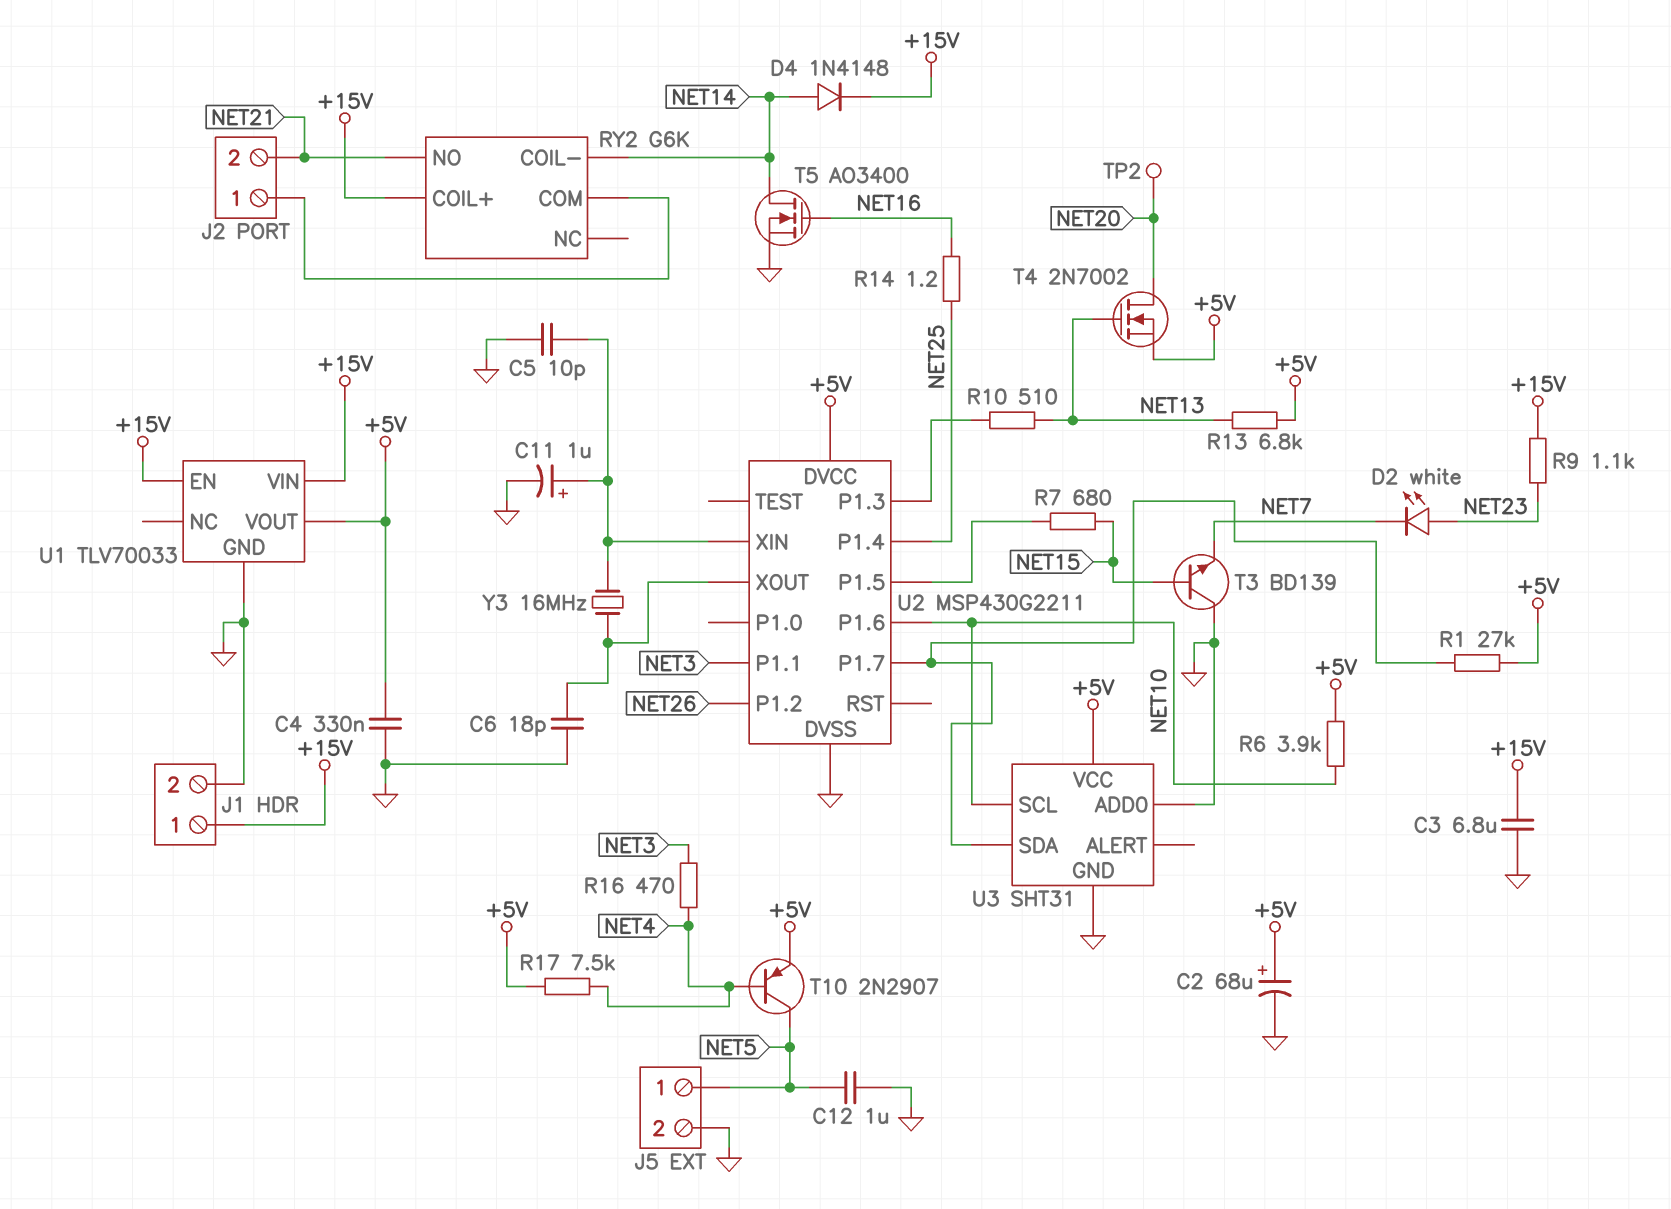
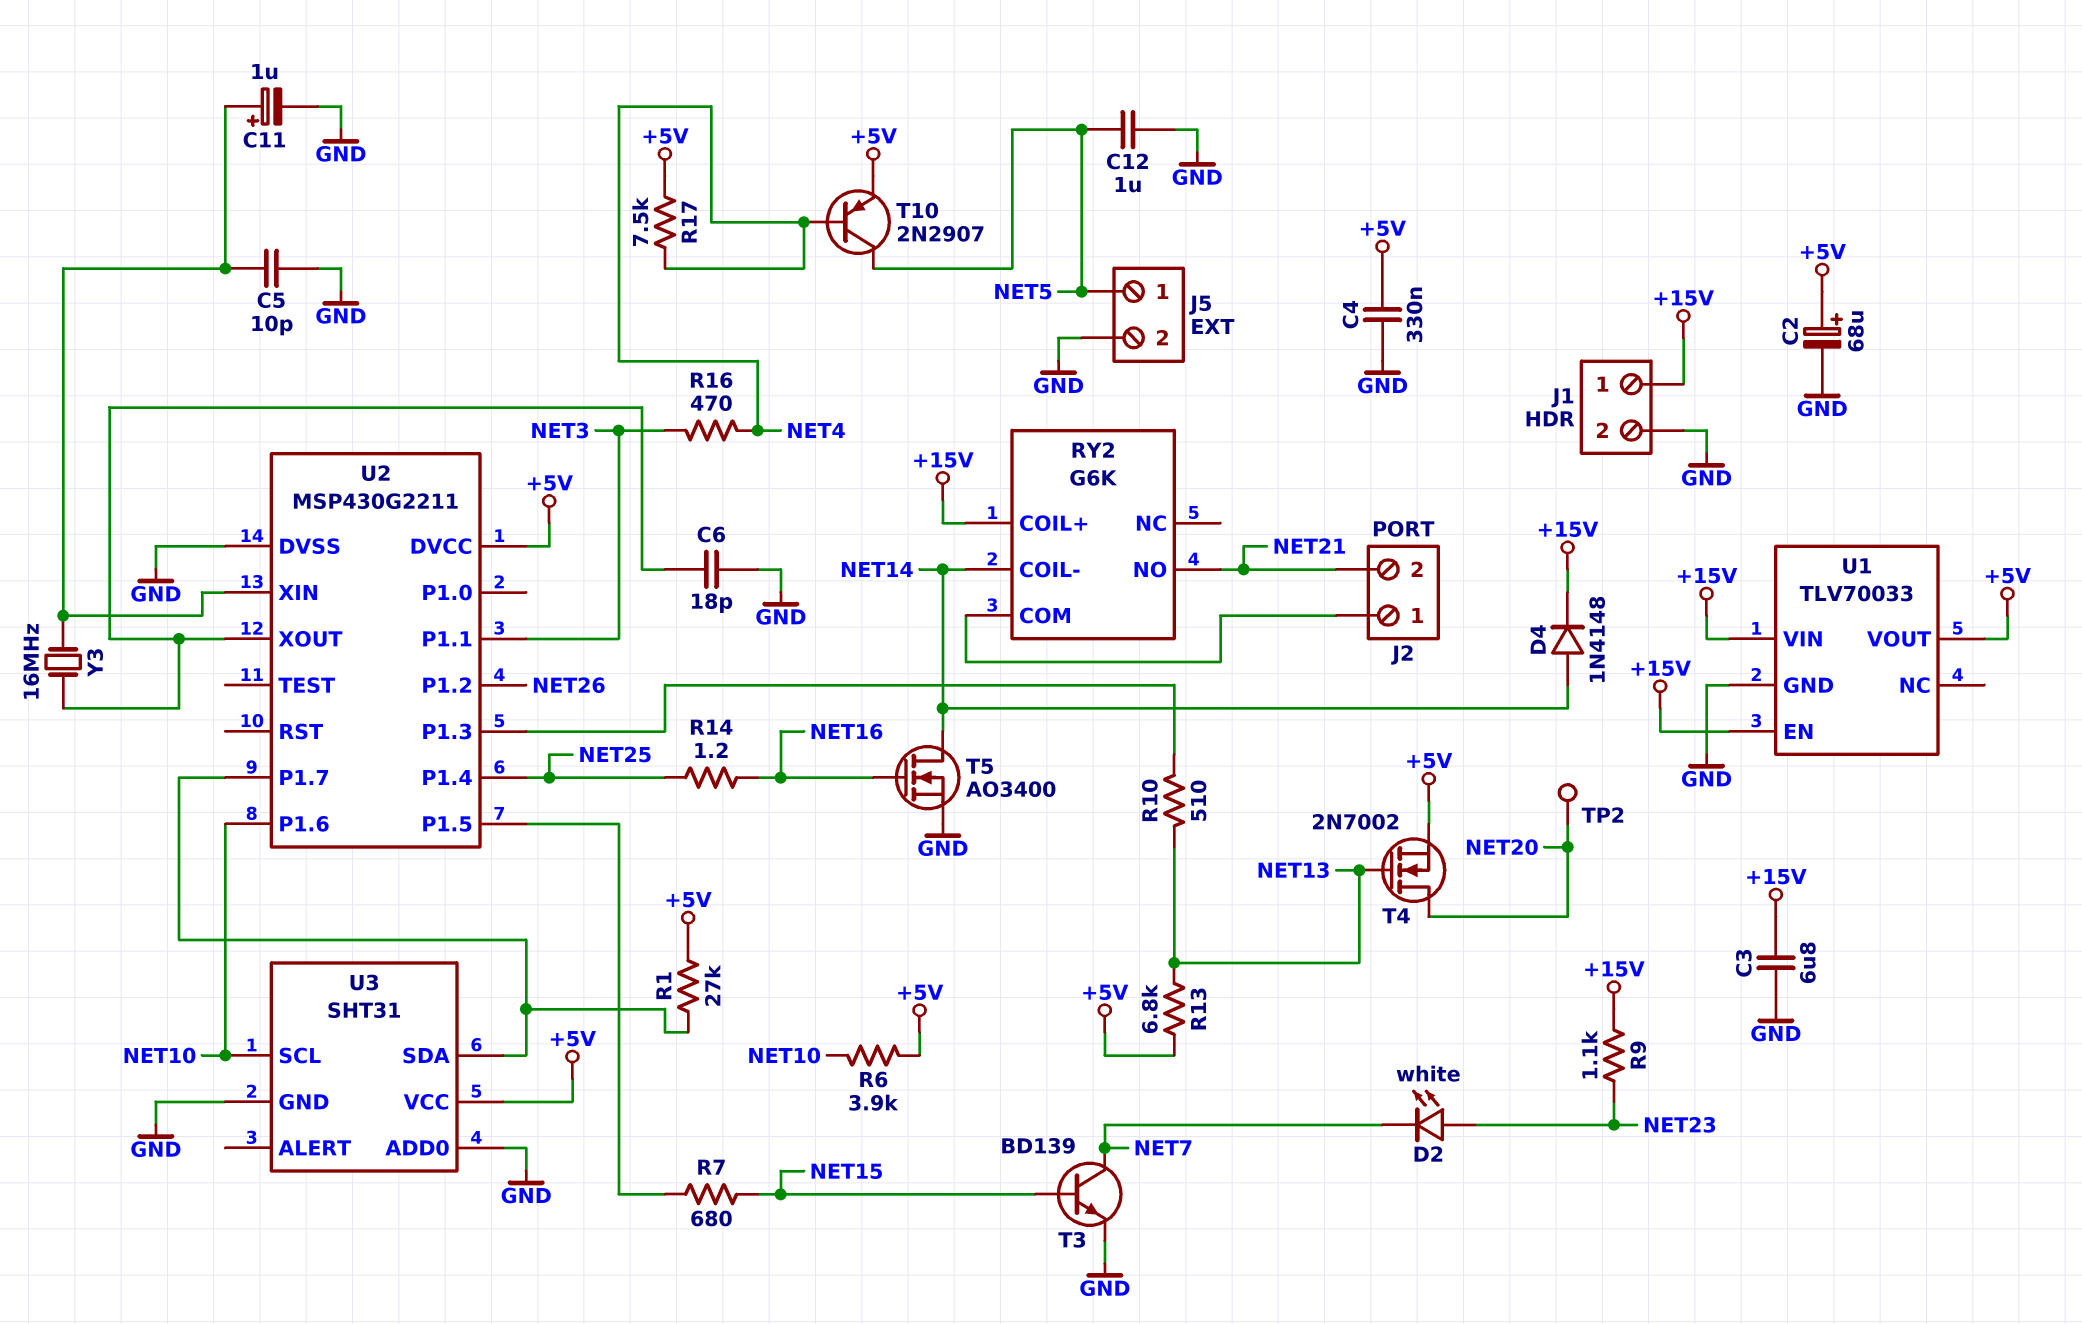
T3: NPN BD139 (B NET15, C GND, E NET7) -> NPN BD139 (B NET15, C NET7, E GND)

